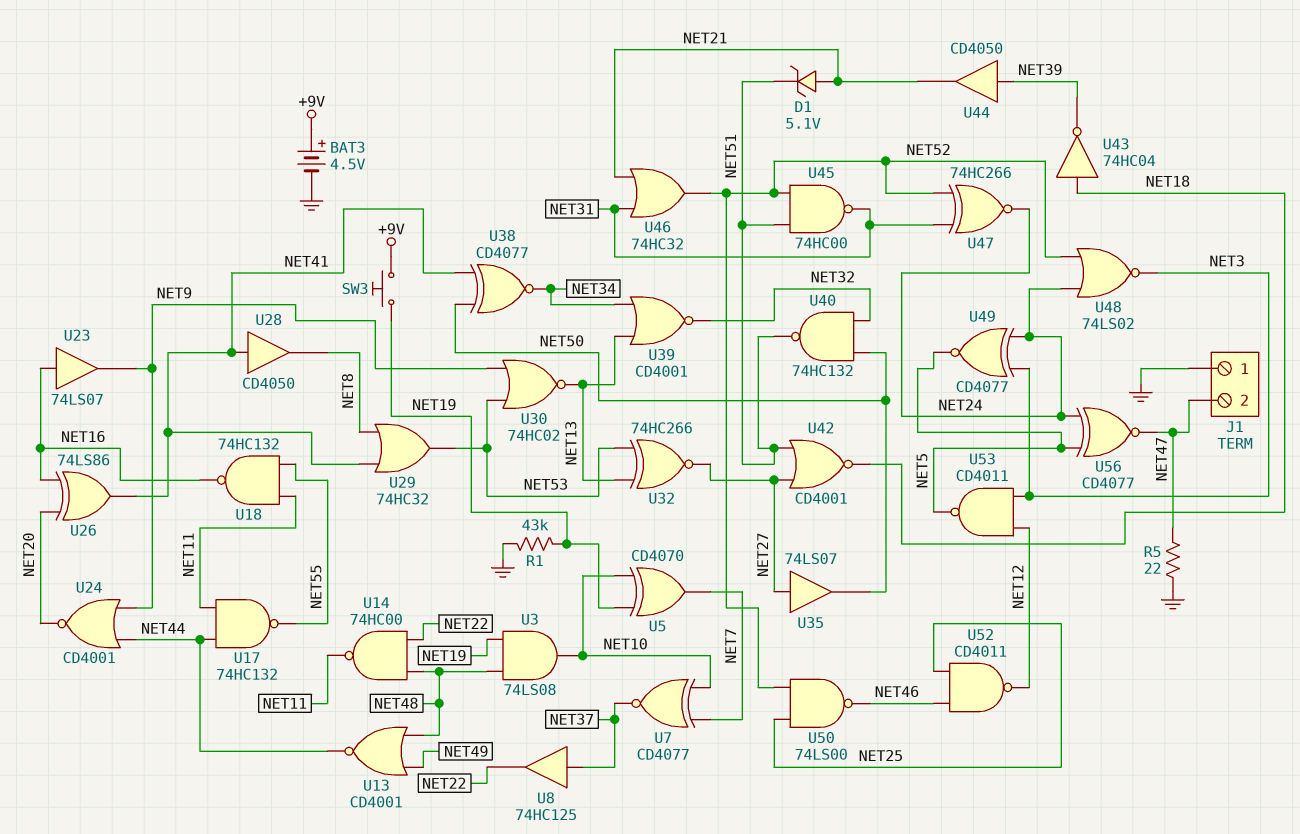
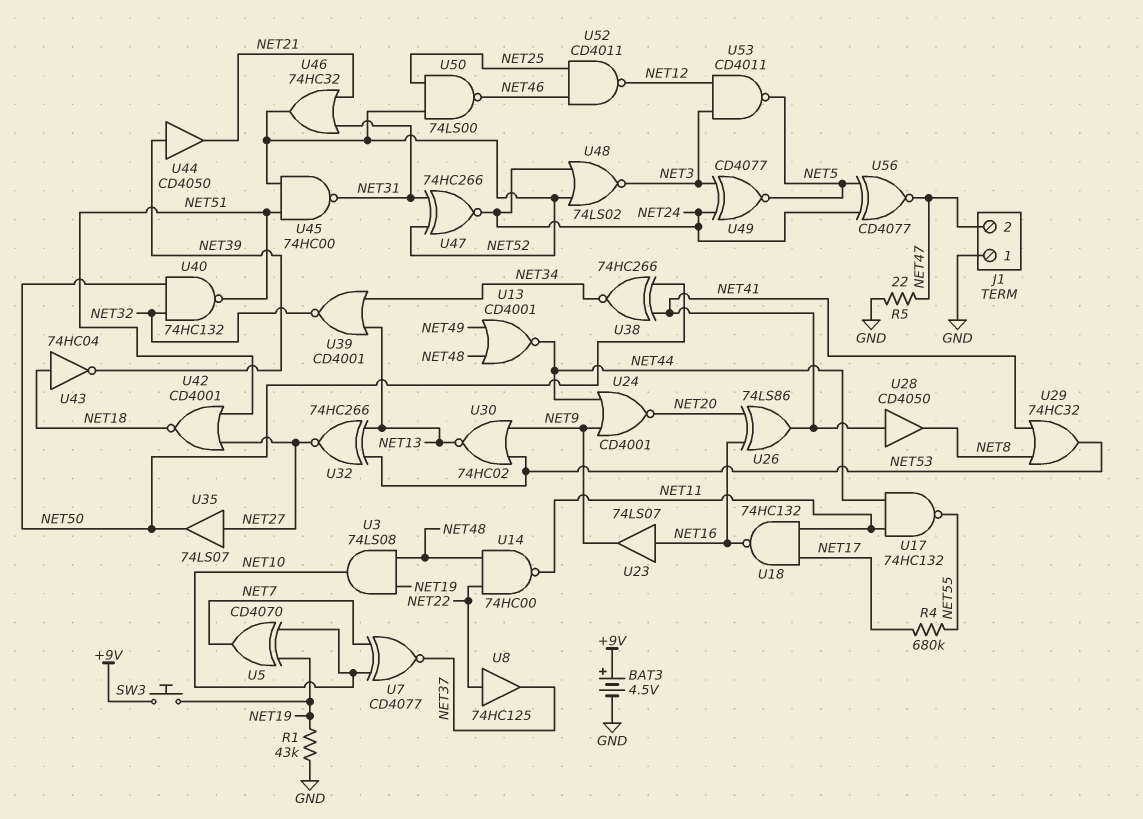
D1: zener 5.1V (A NET21, K NET51) -> none
R4: none -> 680k (NET17, NET55)
U8: buffer 74HC125 (in NET37, out NET22) -> buffer 74HC125 (in NET22, out NET37)
U18: NAND 74HC132 (in NET11, in NET55, out NET16) -> NAND 74HC132 (in NET11, in NET17, out NET16)
U38: XNOR CD4077 (in NET41, in NET50, out NET34) -> XNOR 74HC266 (in NET41, in NET50, out NET34)

